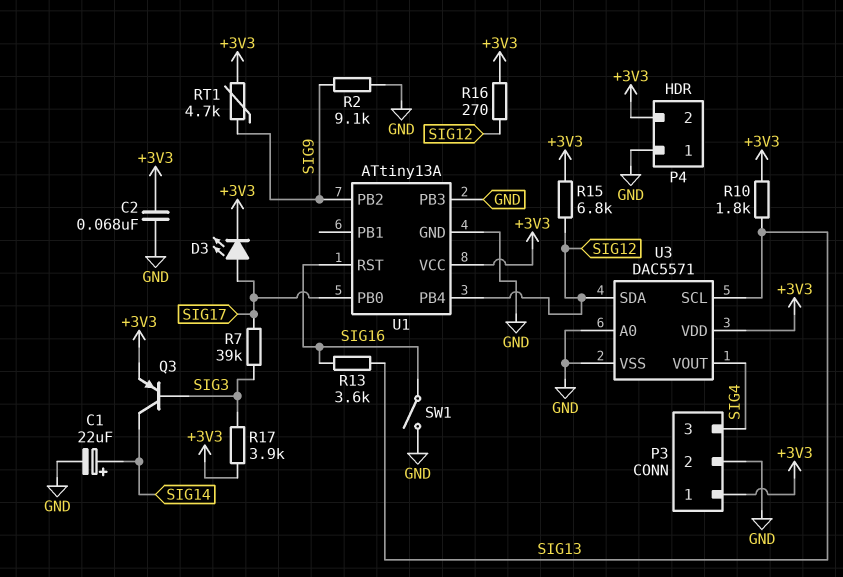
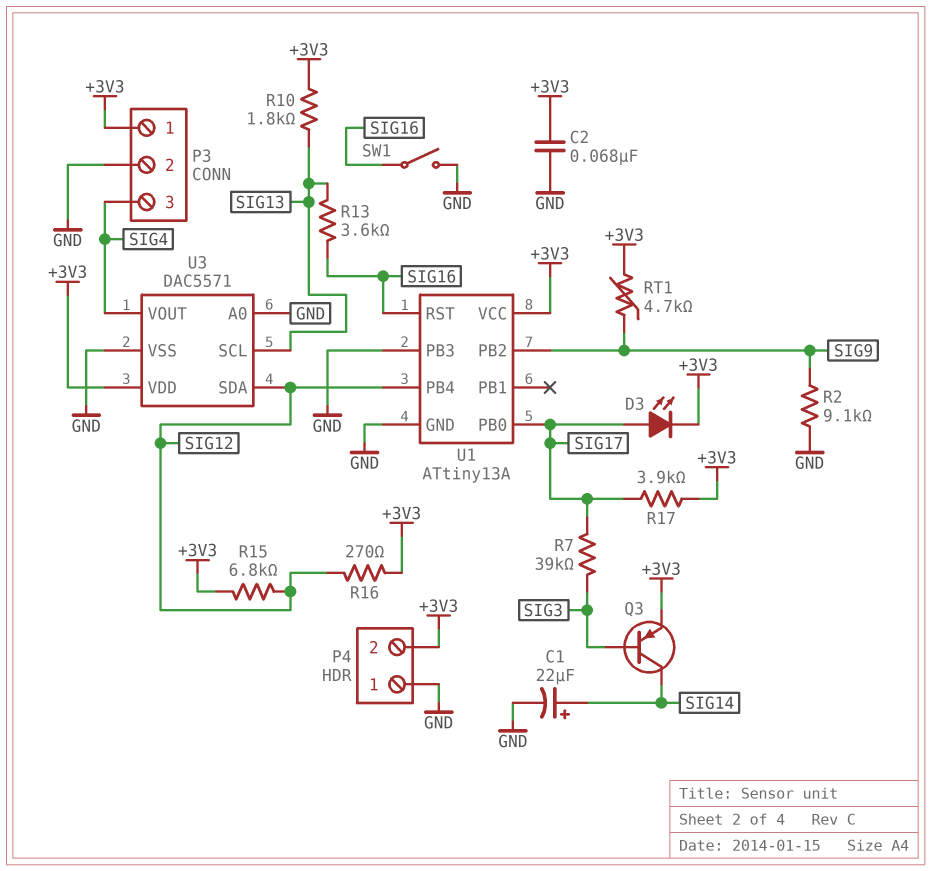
R17: 3.9k (+3V3, SIG3) -> 3.9k (+3V3, SIG17)

